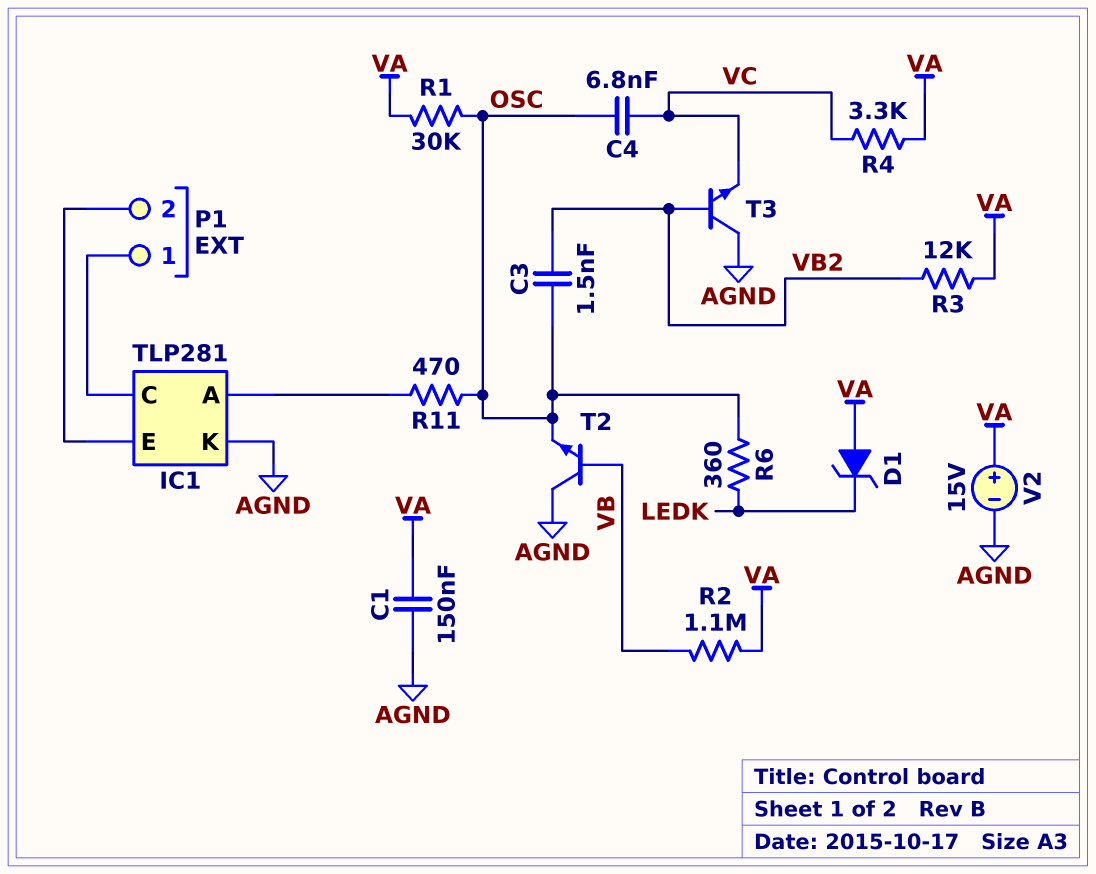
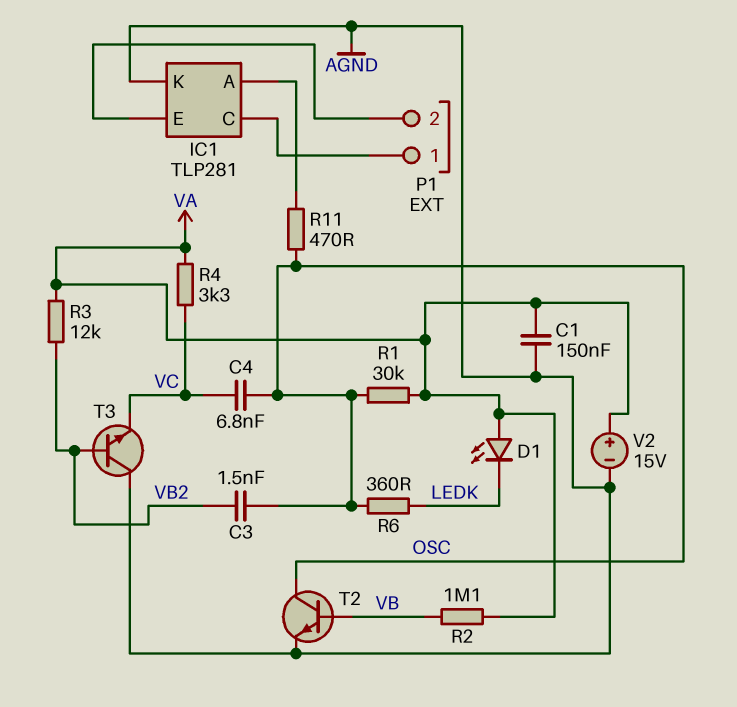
D1: zener (A VA, K LEDK) -> LED (A VA, K LEDK)
T2: NPN (B VB, C AGND, E OSC) -> NPN (B VB, C OSC, E AGND)

